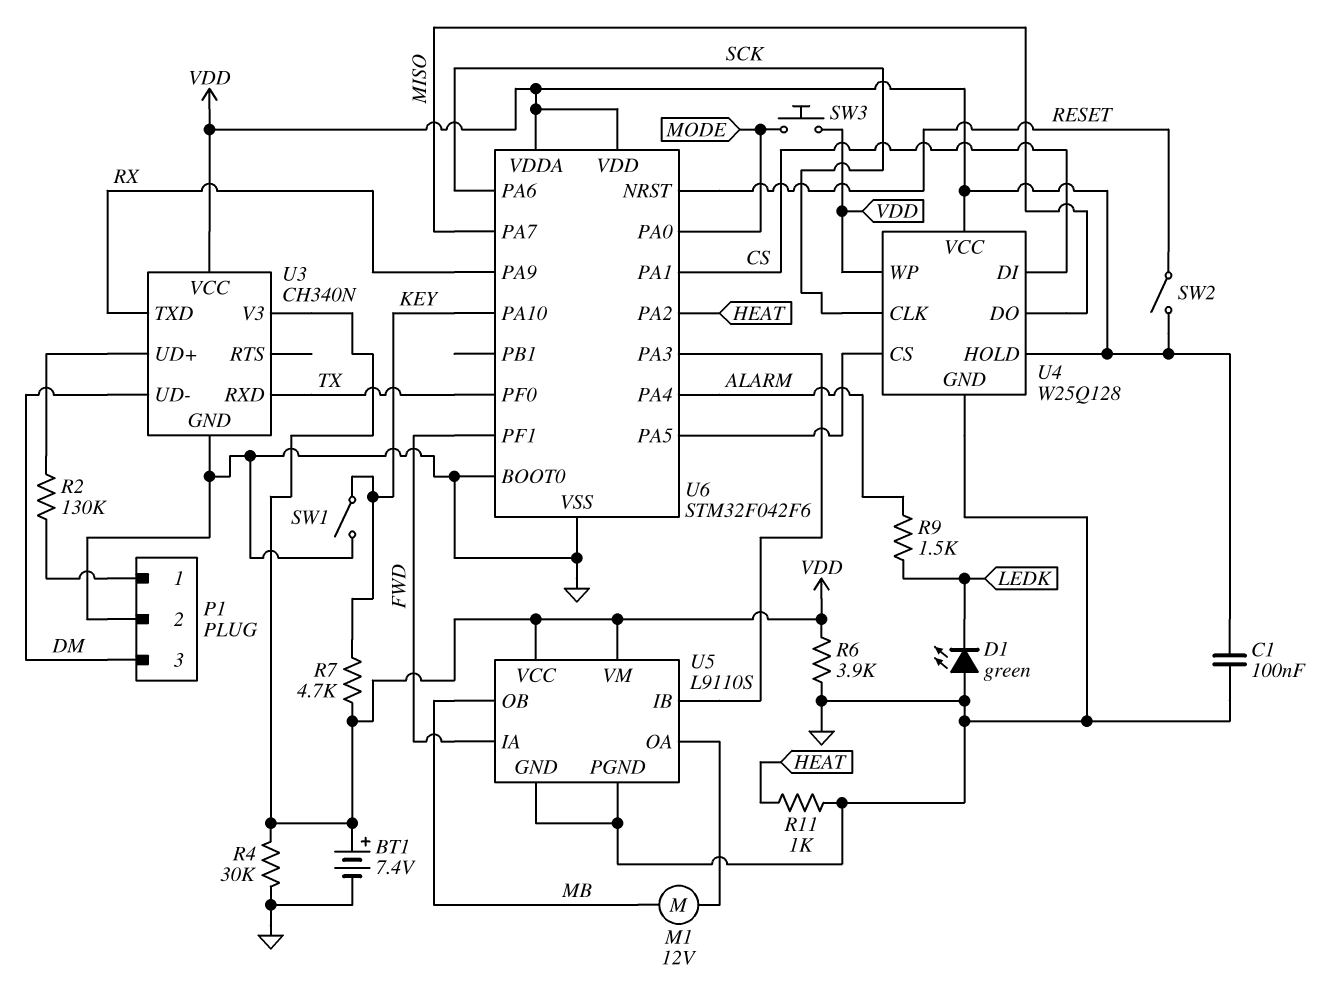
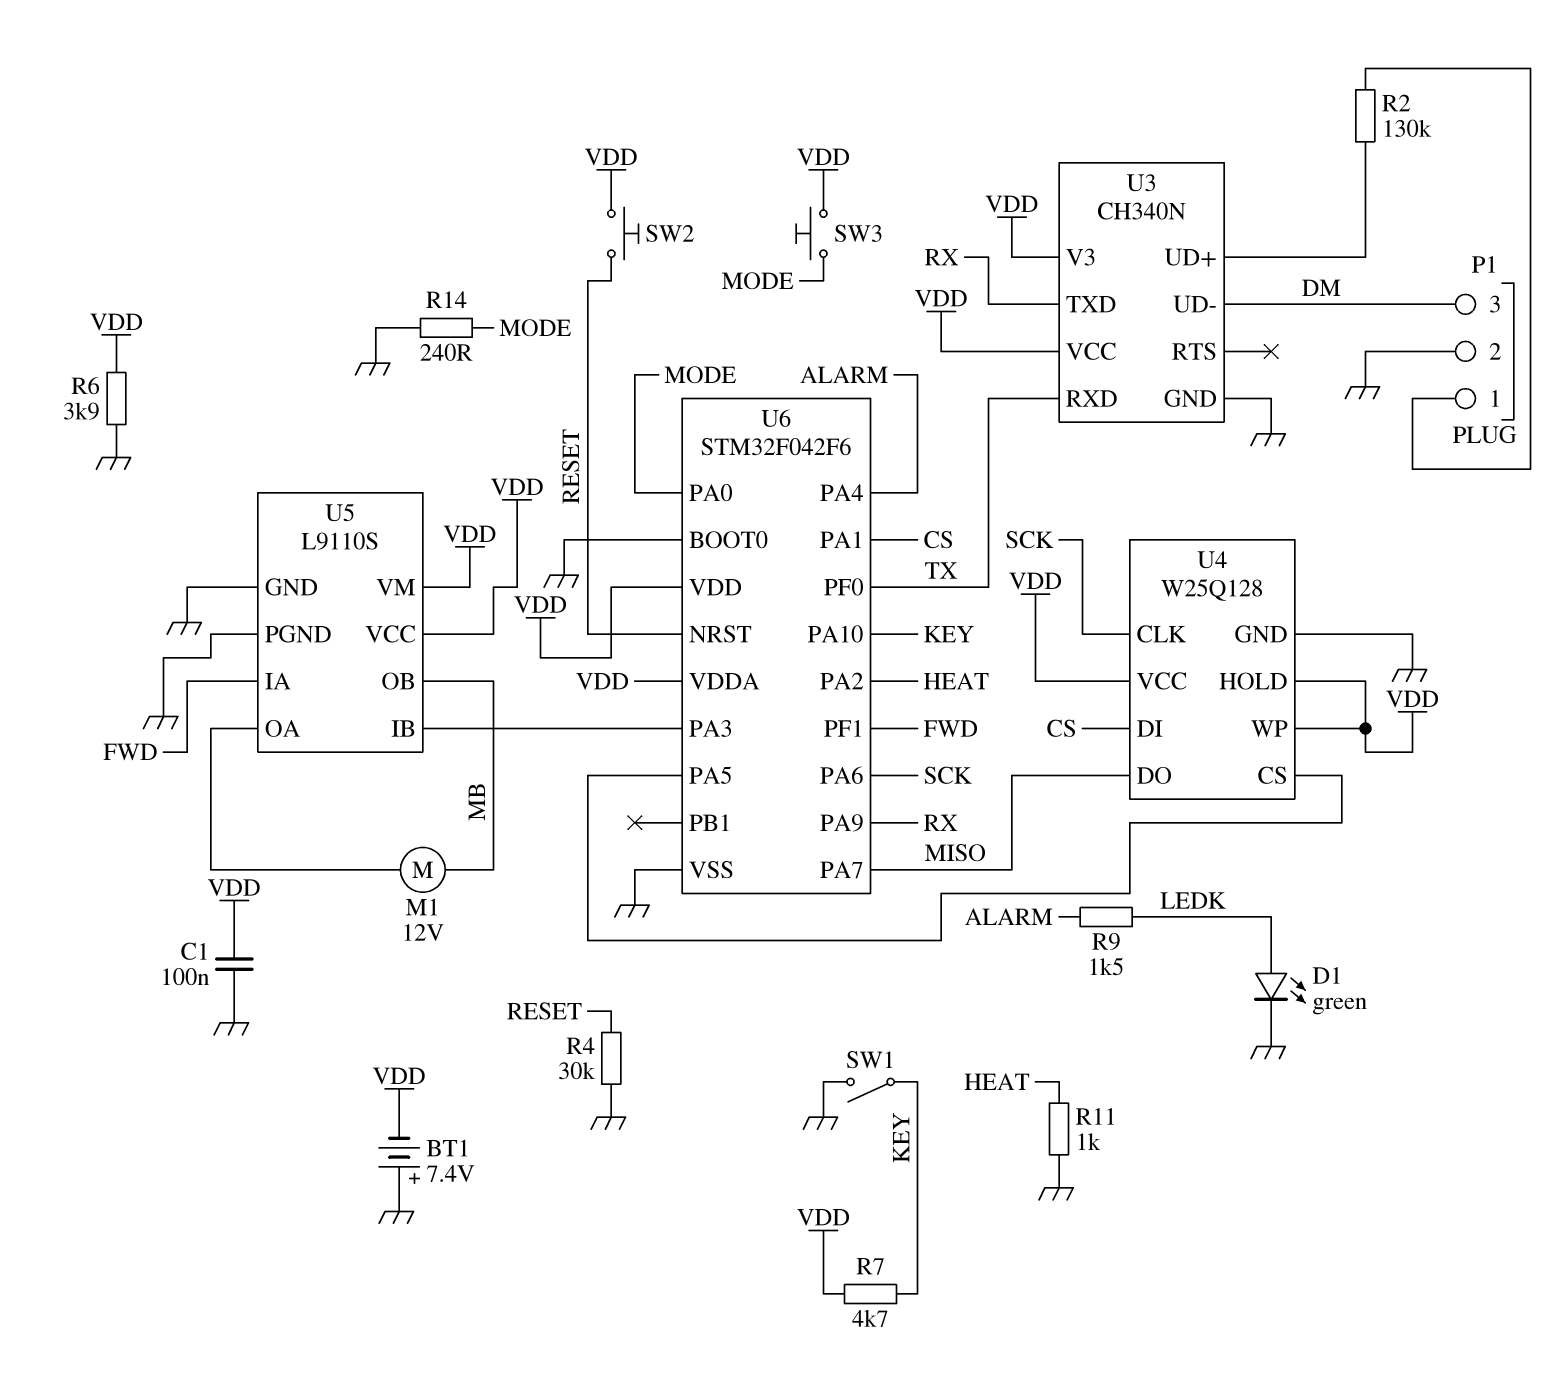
BT1: 7.4V (plus VDD, minus GND) -> 7.4V (plus GND, minus VDD)
D1: LED green (A GND, K LEDK) -> LED green (A LEDK, K GND)
R4: 30k (GND, VDD) -> 30k (GND, RESET)
R14: none -> 240 (GND, MODE)
SW2: switch (RESET, VDD) -> button (RESET, VDD)

